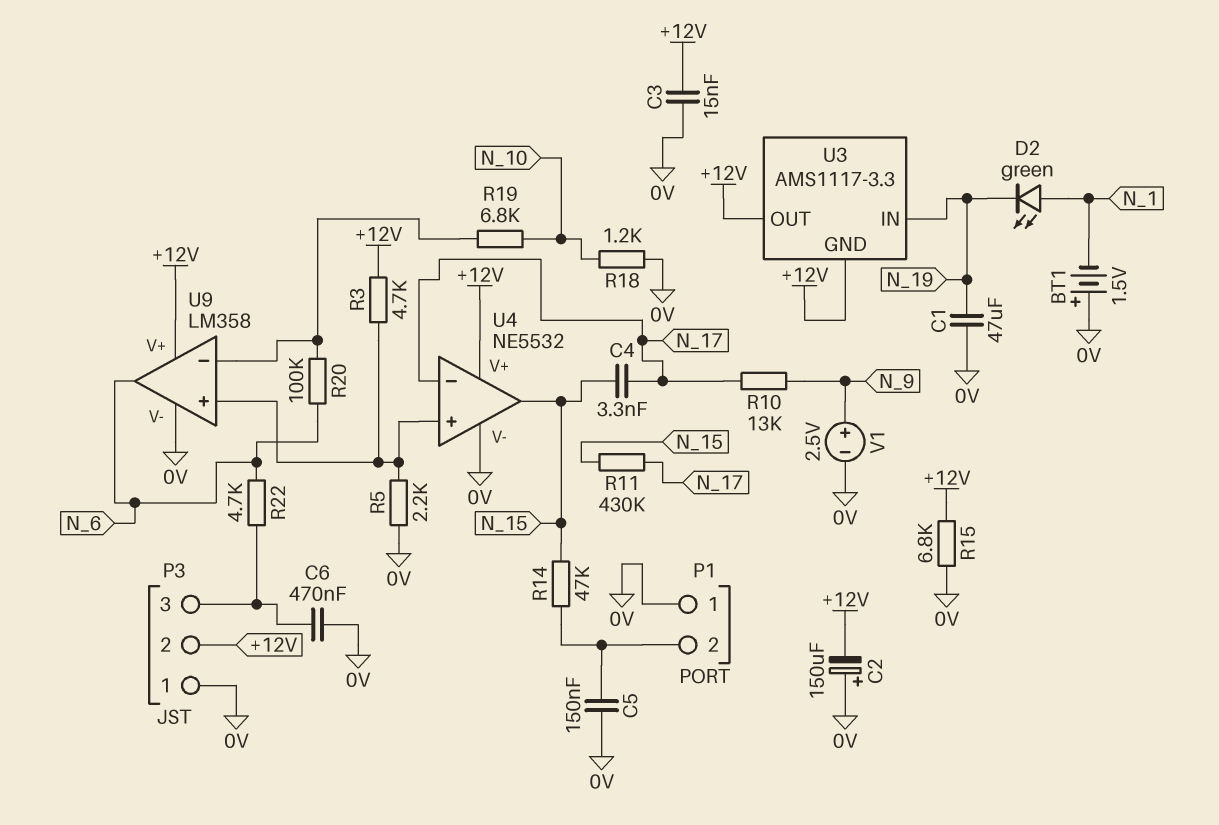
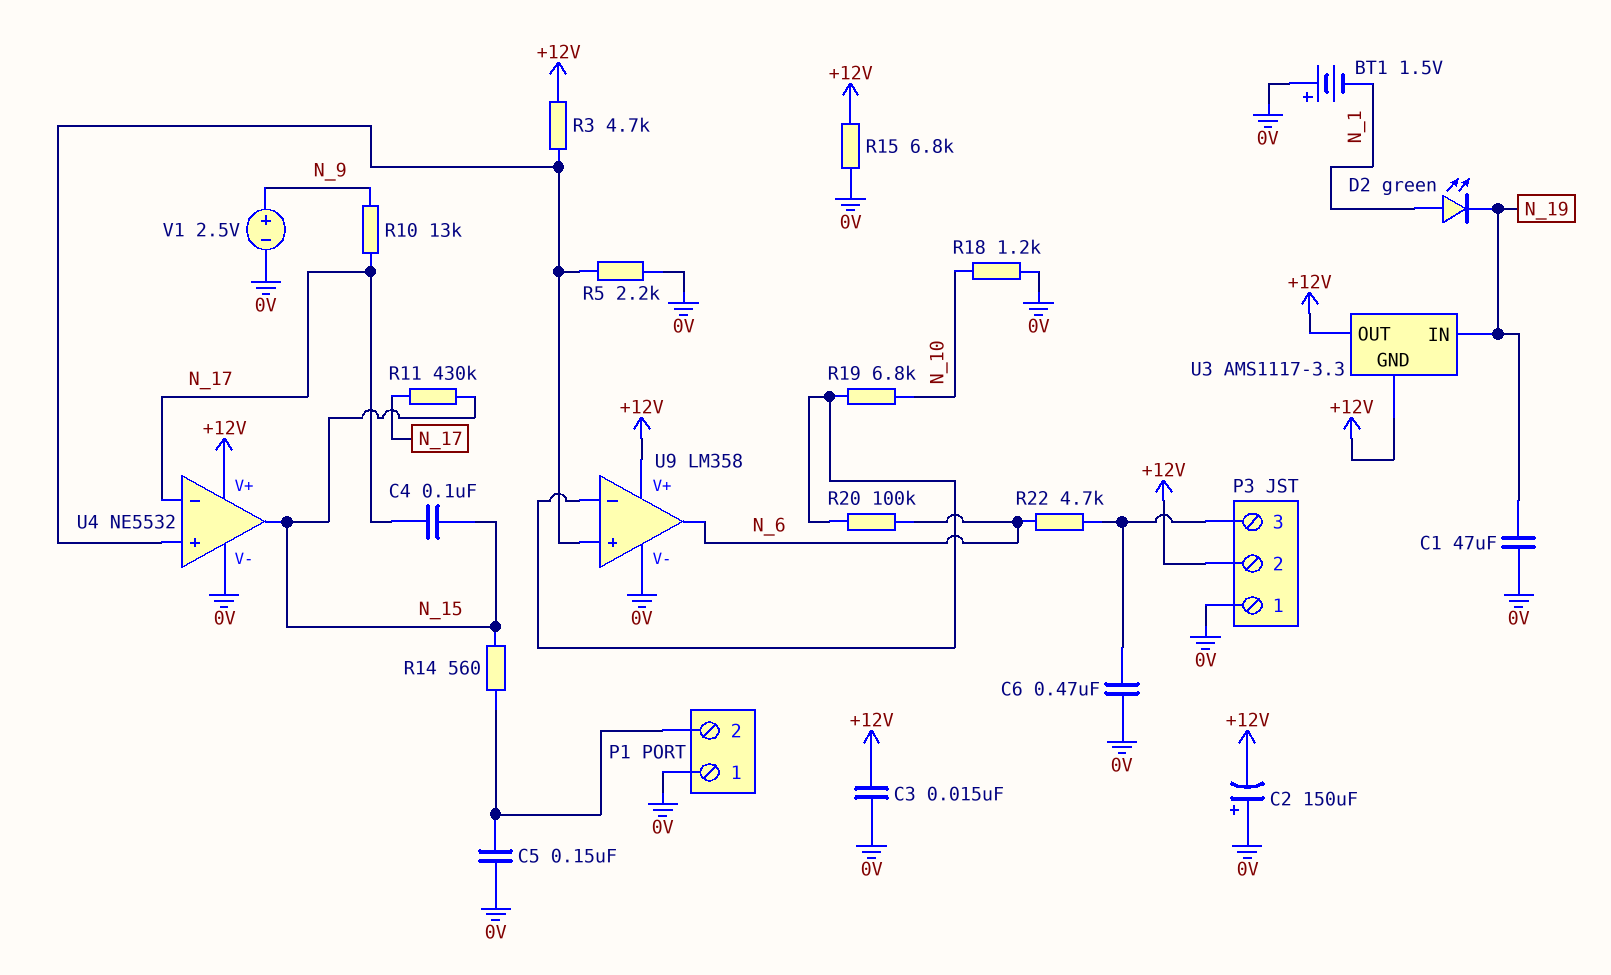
C4: 3.3nF (N_15, N_17) -> 100nF (N_15, N_17)
R14: 47k (N_15, P1/2) -> 560 (N_15, P1/2)

